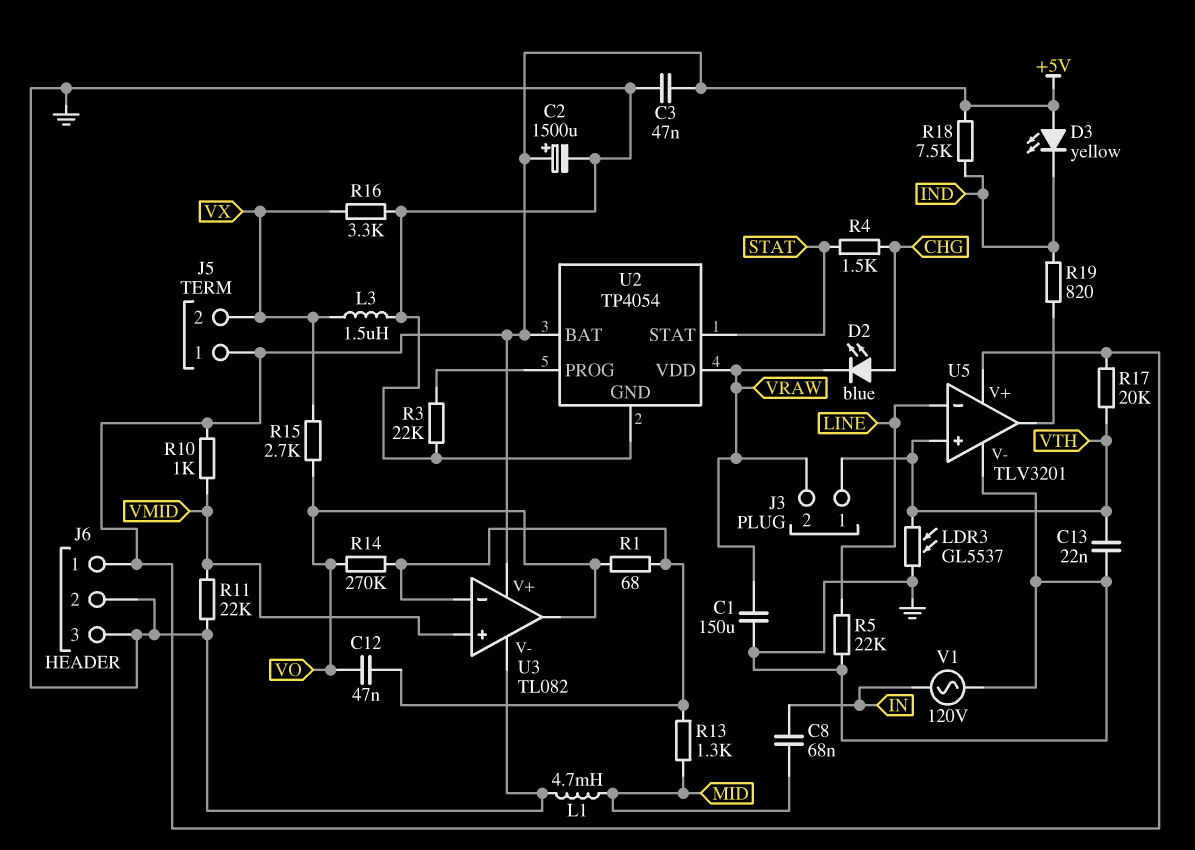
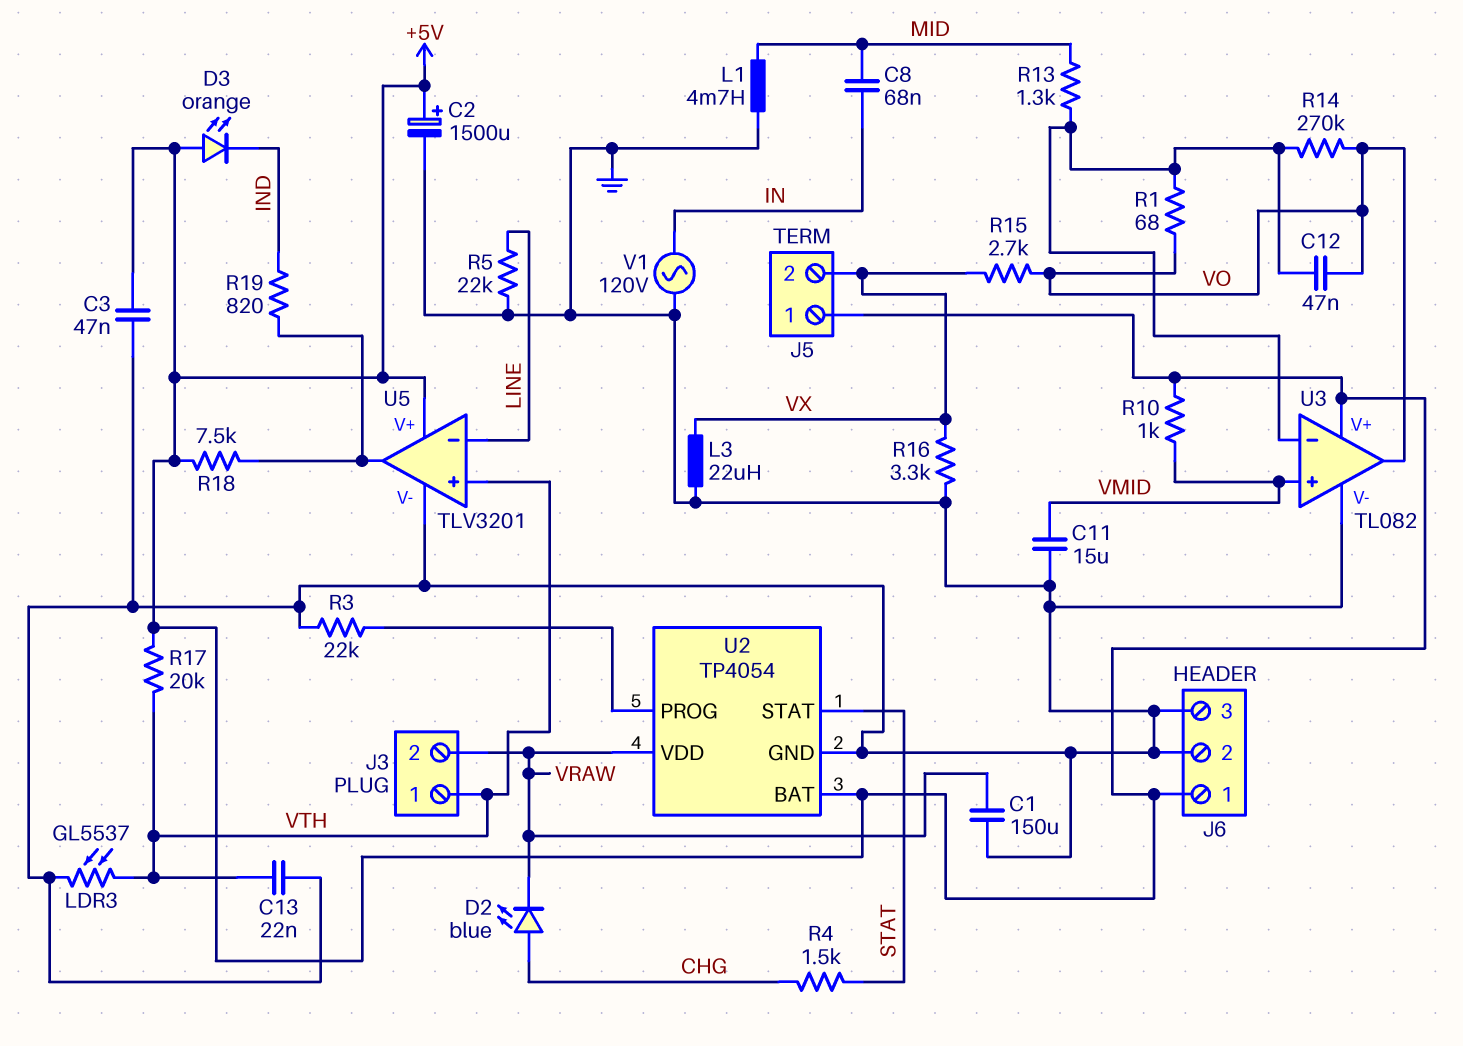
C11: none -> 15uF (GND, VMID)
D3: LED yellow (A +5V, K IND) -> LED orange (A +5V, K IND)
L3: 1.5uH (GND, VX) -> 22uH (GND, VX)
R11: 22k (GND, VMID) -> none
R18: 7.5k (+5V, IND) -> 7.5k (+5V, U5/out)

